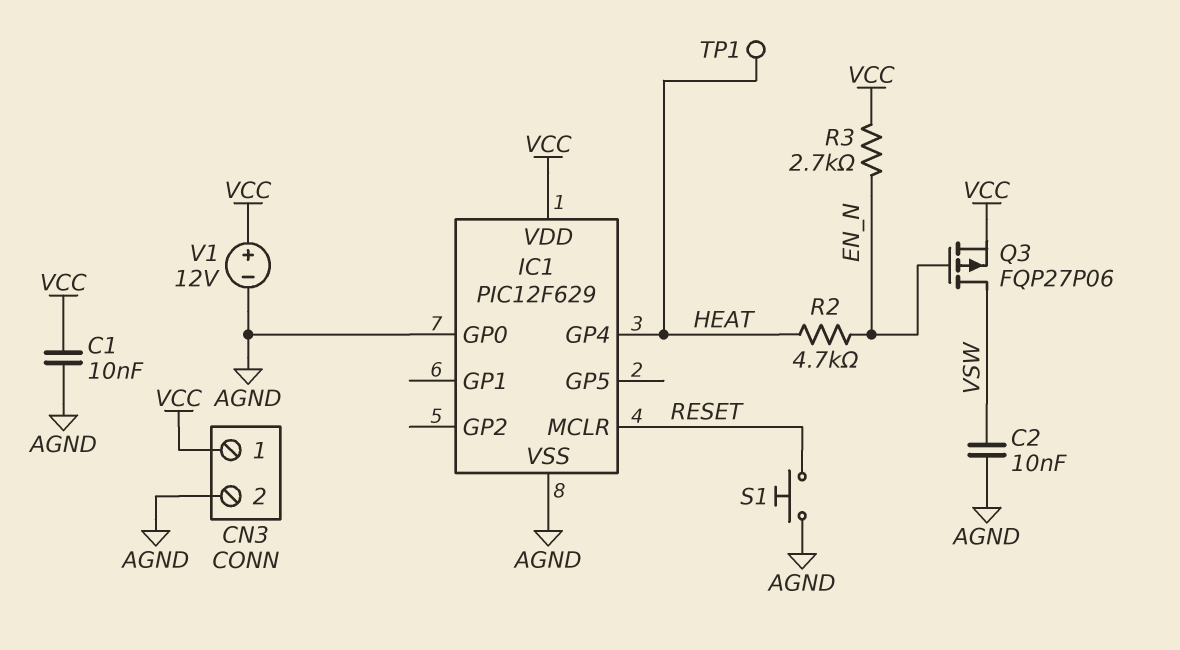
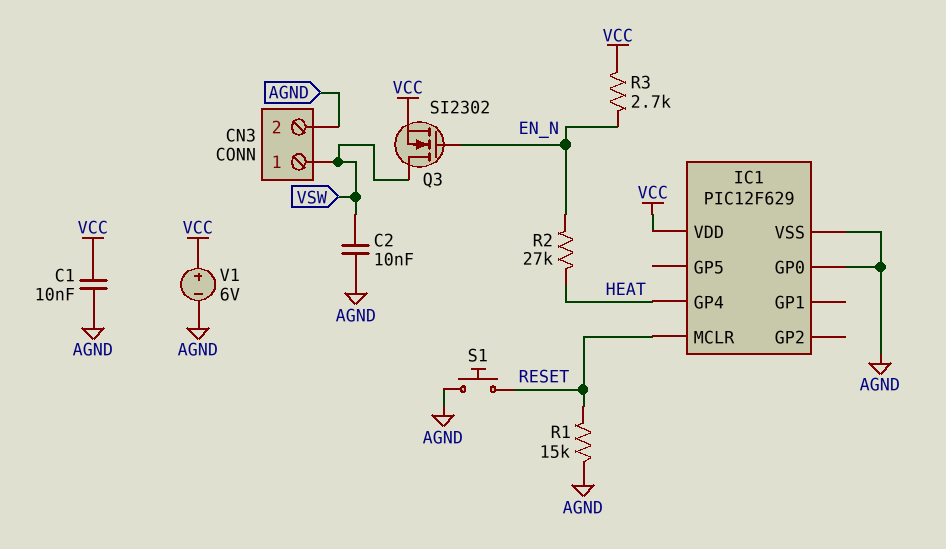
CN3 pin 1: VCC -> VSW
Q3: PMOS FQP27P06 (G EN_N, D VSW, S VCC) -> NMOS SI2302 (G EN_N, D VSW, S VCC)
R1: none -> 15k (AGND, RESET)
R2: 4.7k (EN_N, HEAT) -> 27k (EN_N, HEAT)
TP1: test point (HEAT) -> none
V1: 12V (plus VCC, minus AGND) -> 6V (plus VCC, minus AGND)

